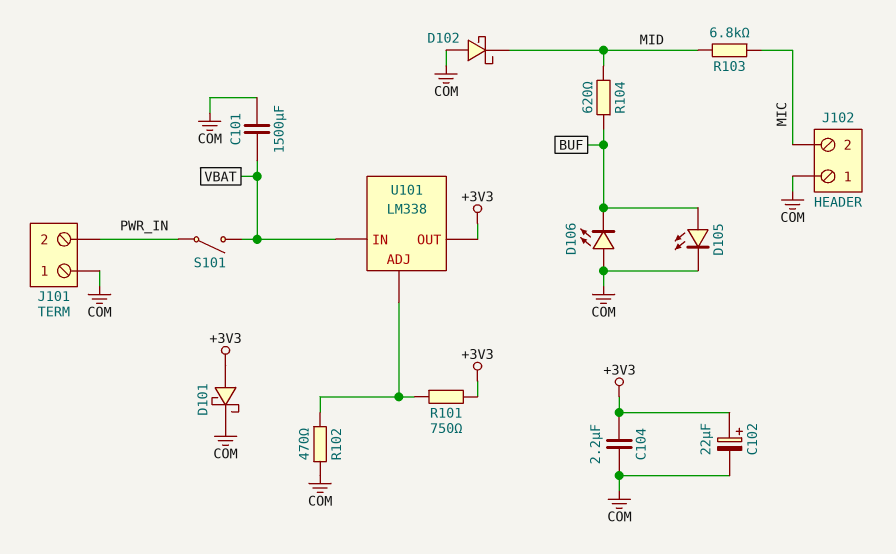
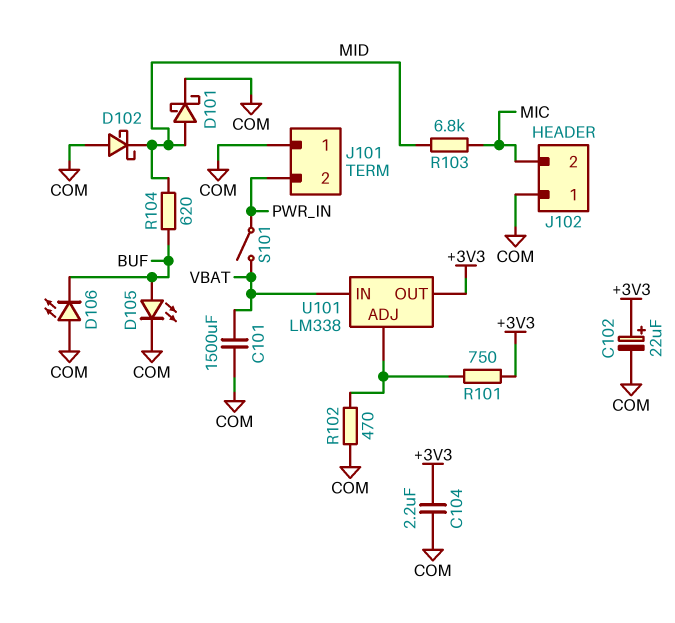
D101: schottky (A +3V3, K COM) -> schottky (A MID, K COM)

